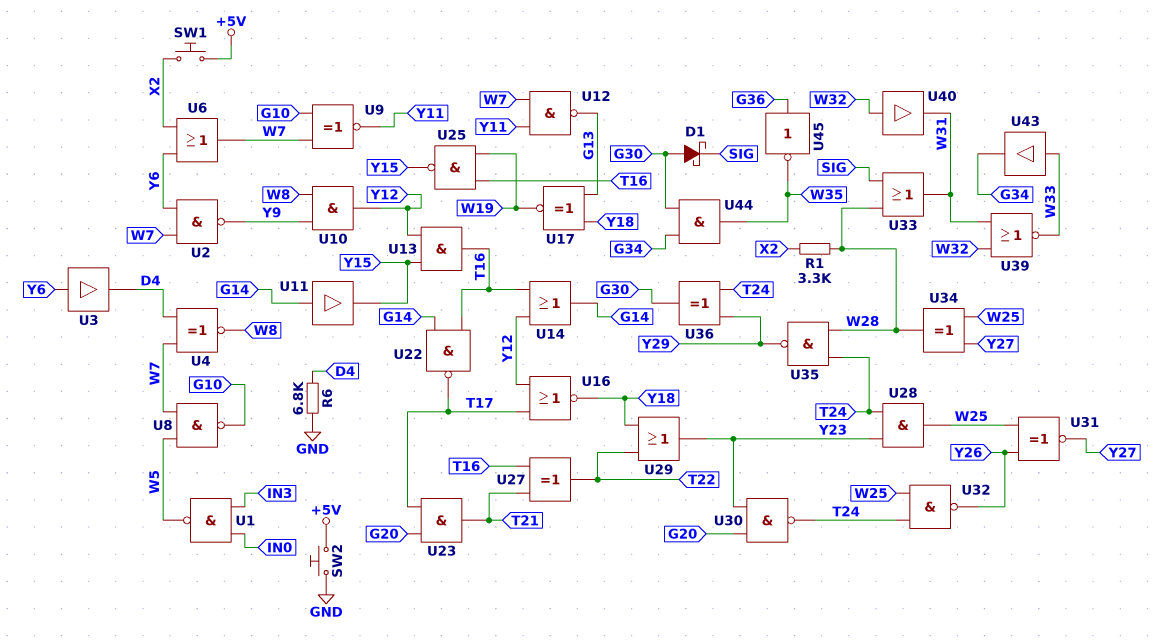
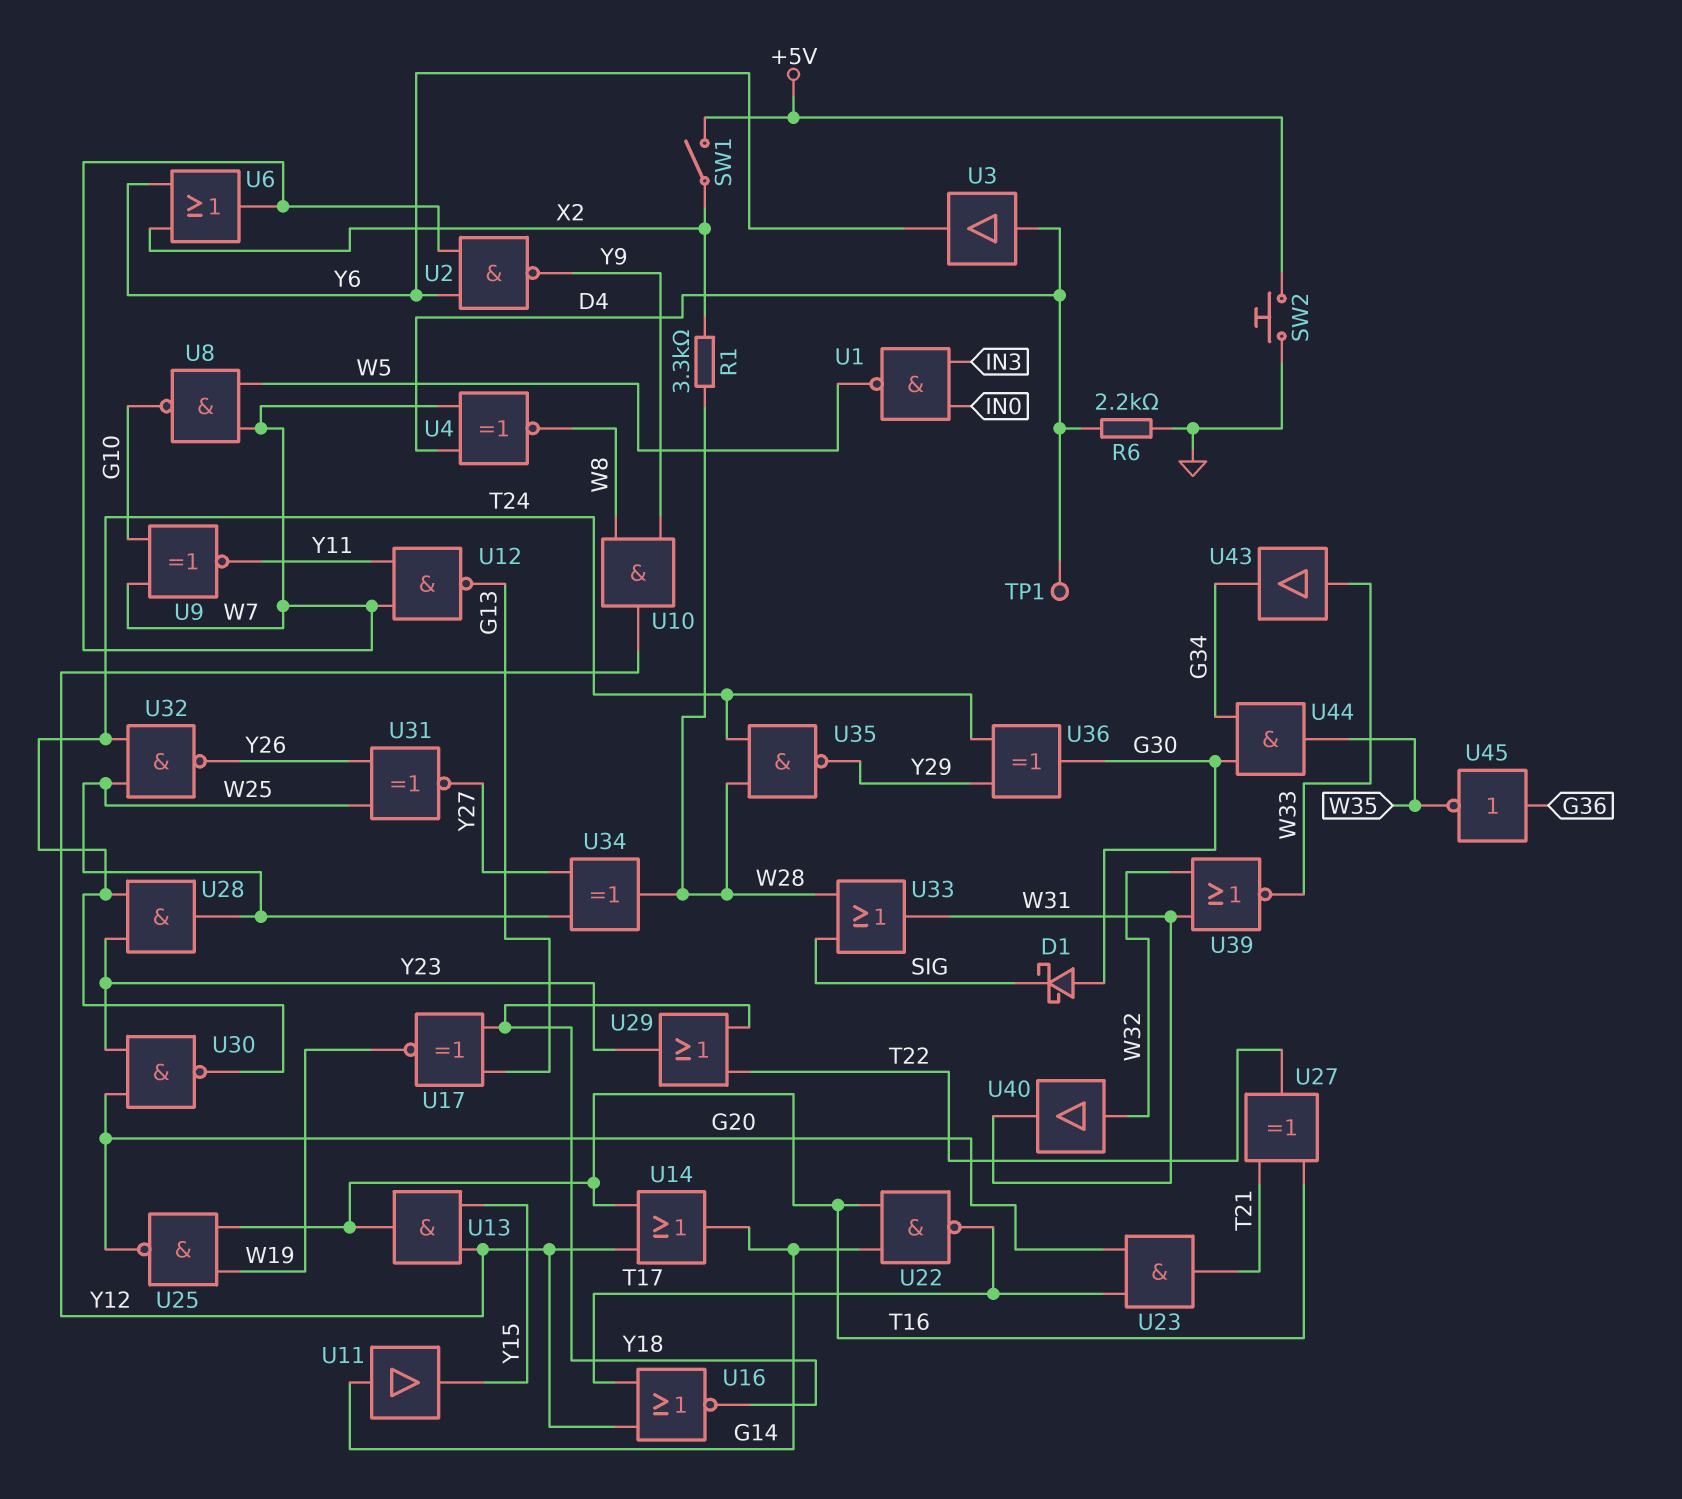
R6: 6.8k (D4, GND) -> 2.2k (D4, GND)
SW1: button (+5V, X2) -> switch (+5V, X2)
TP1: none -> test point (D4)
U3: buffer (in Y6, out D4) -> buffer (in D4, out Y6)
U25: NAND (in T16, in W19, out Y15) -> NAND (in T16, in W19, out G20)

